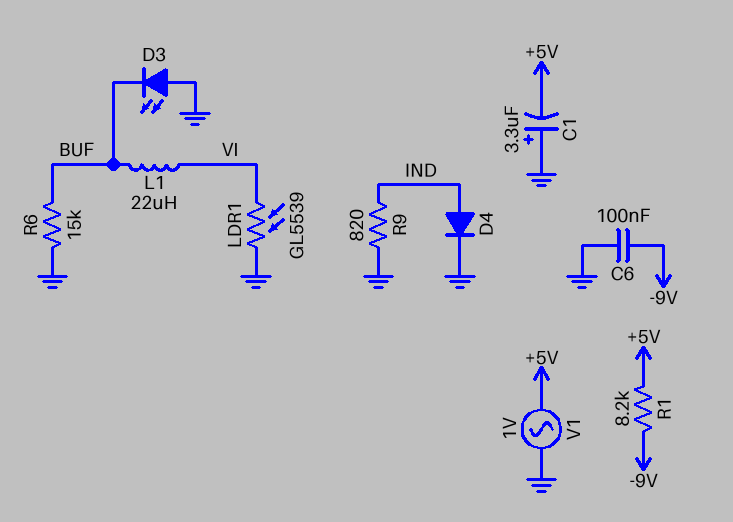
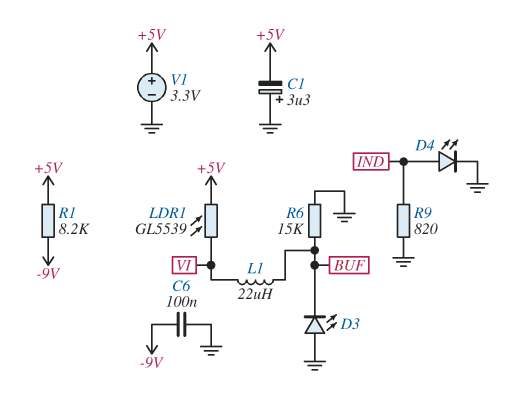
D4: diode (A IND, K GND) -> LED (A IND, K GND)
LDR1: GL5539 (GND, VI) -> GL5539 (+5V, VI)
V1: AC 1V (+5V, GND) -> 3.3V (plus +5V, minus GND)

